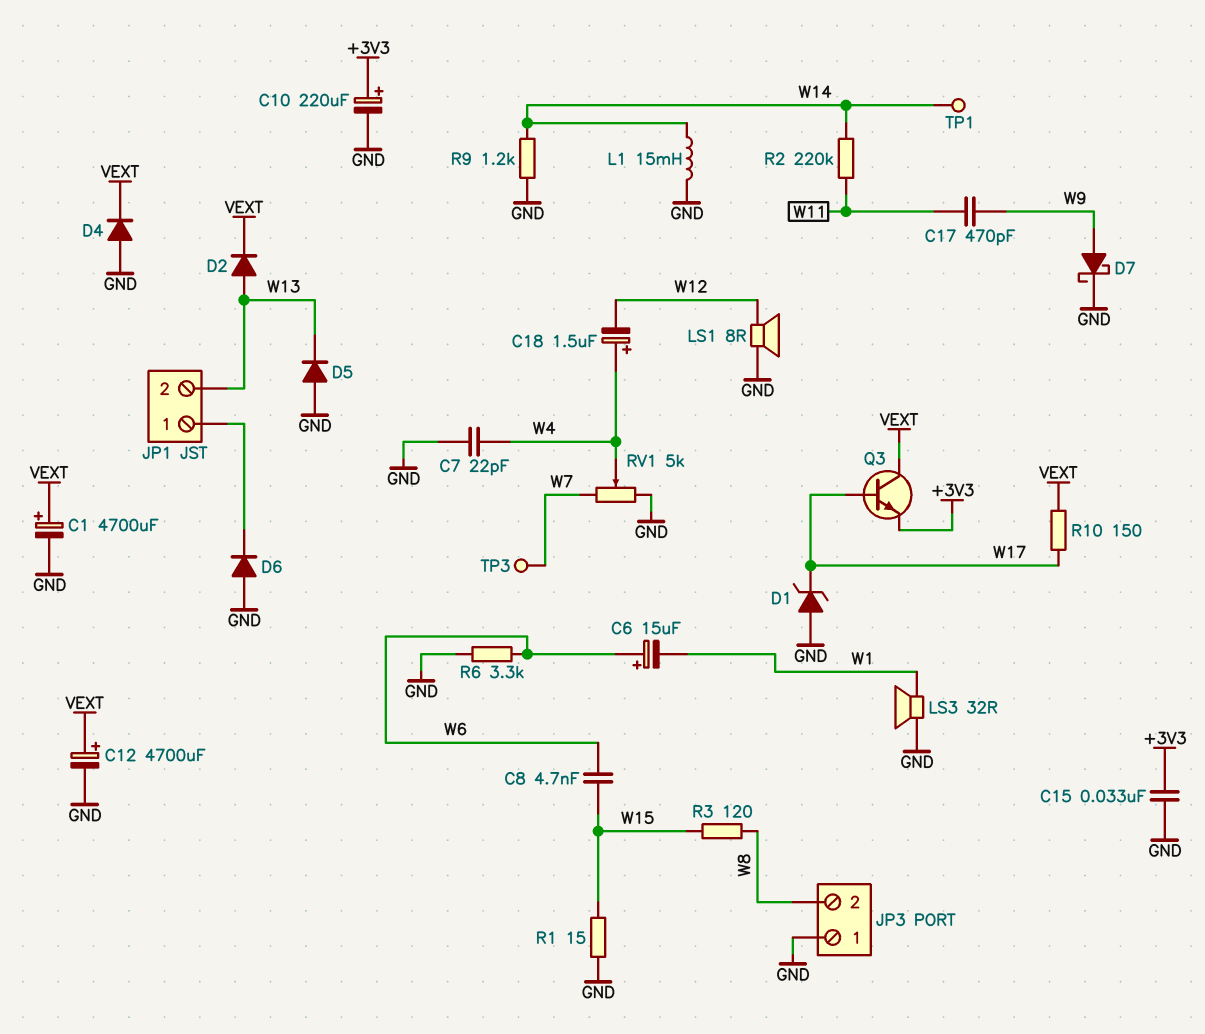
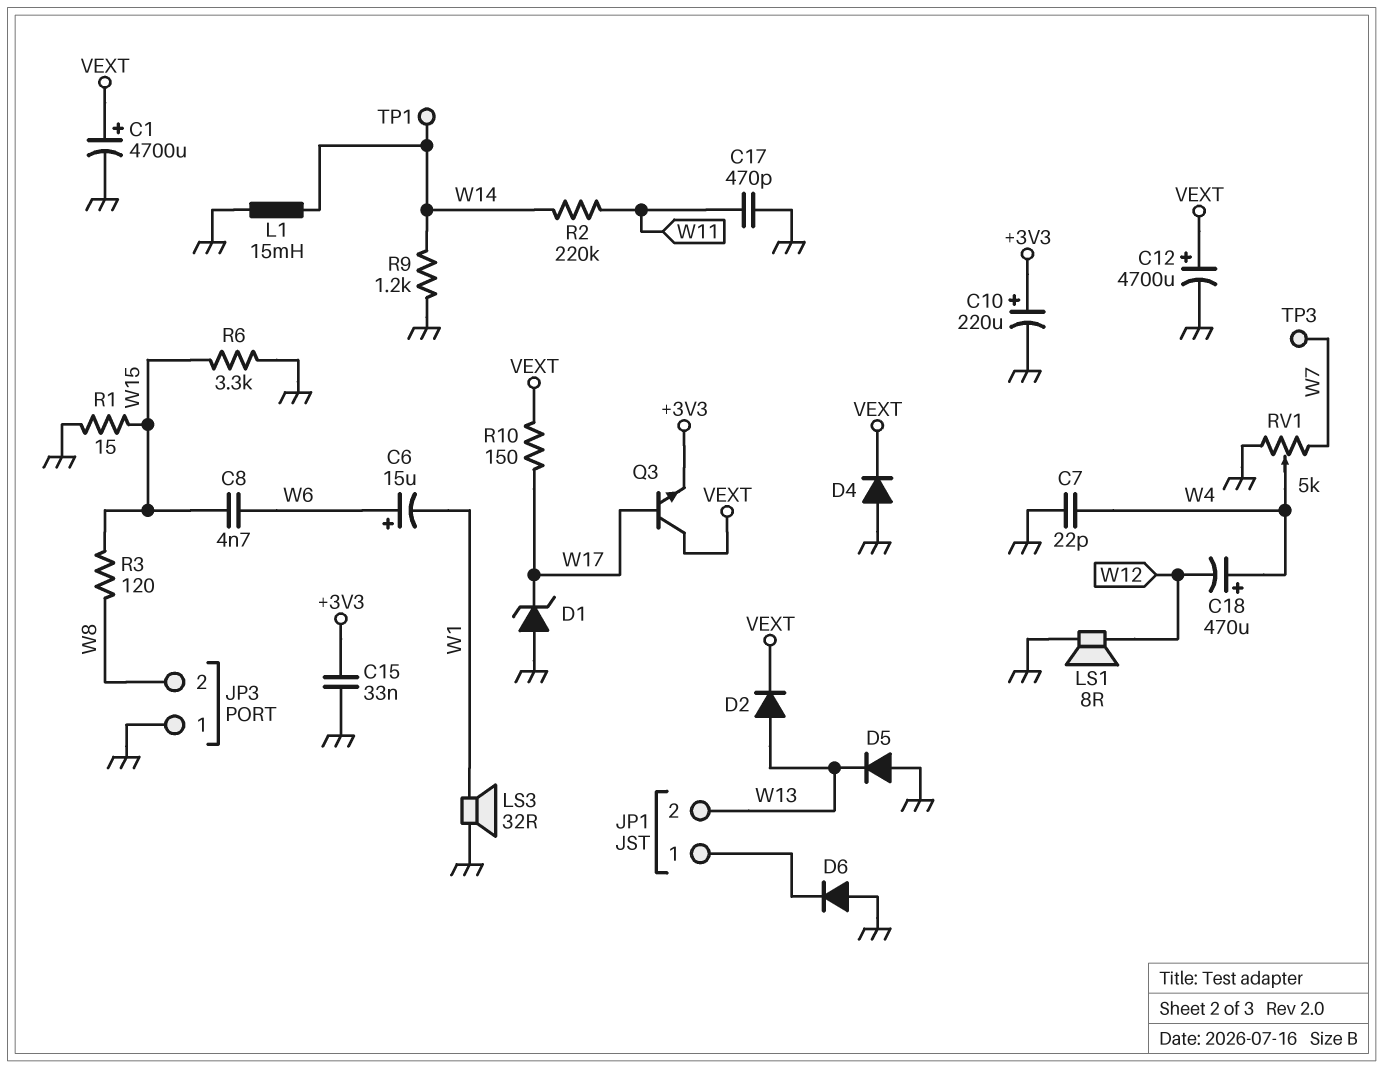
C17: 470pF (W9, W11) -> 470pF (GND, W11)
C18: 1.5uF (plus W4, minus W12) -> 470uF (plus W4, minus W12)
D7: schottky (A W9, K GND) -> none
R6: 3.3k (GND, W6) -> 3.3k (GND, W15)

